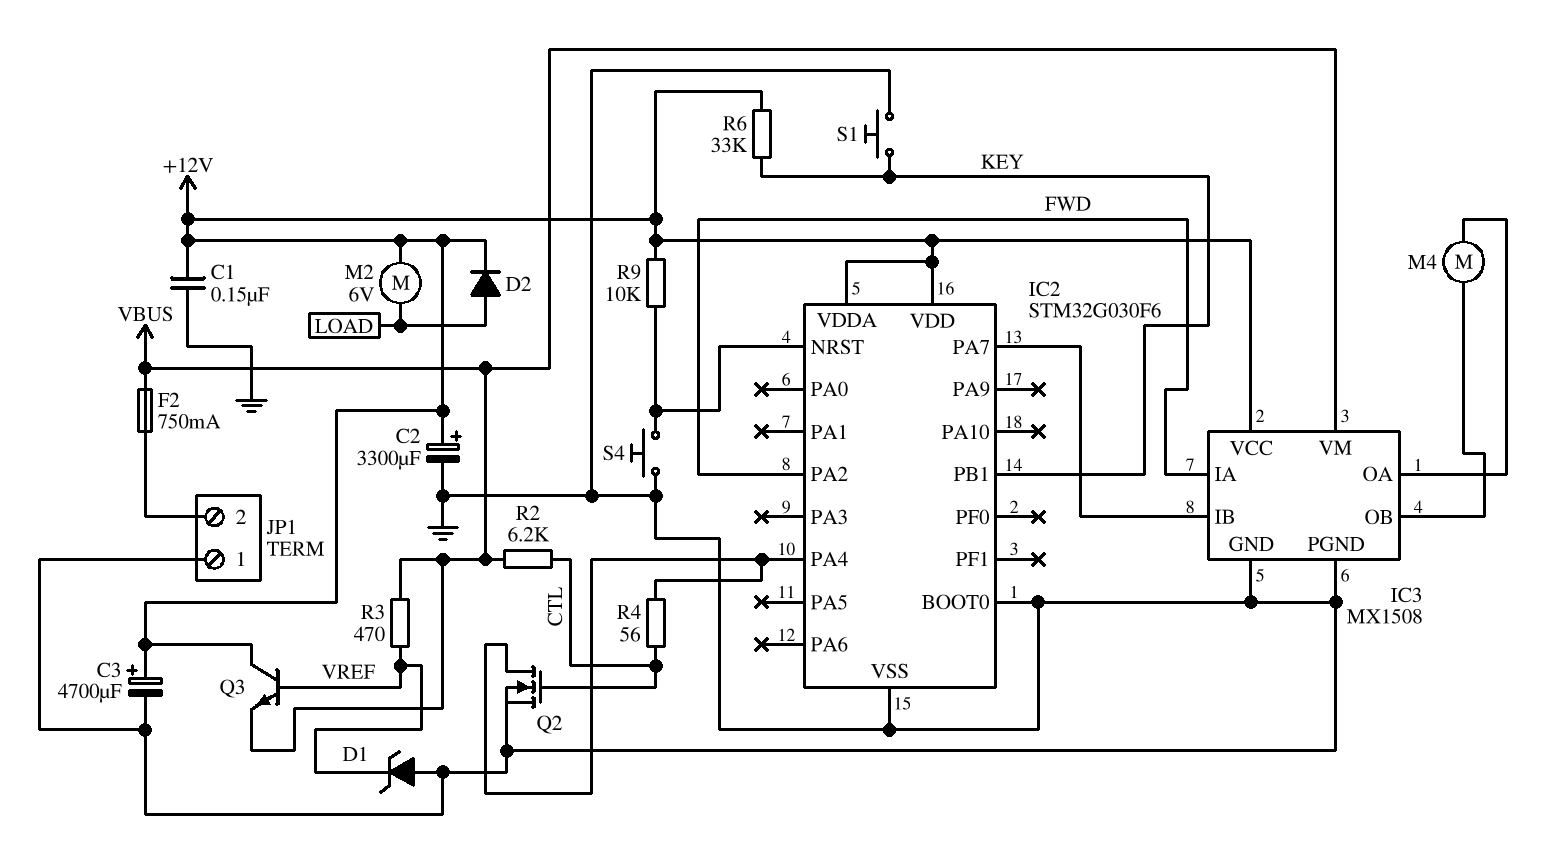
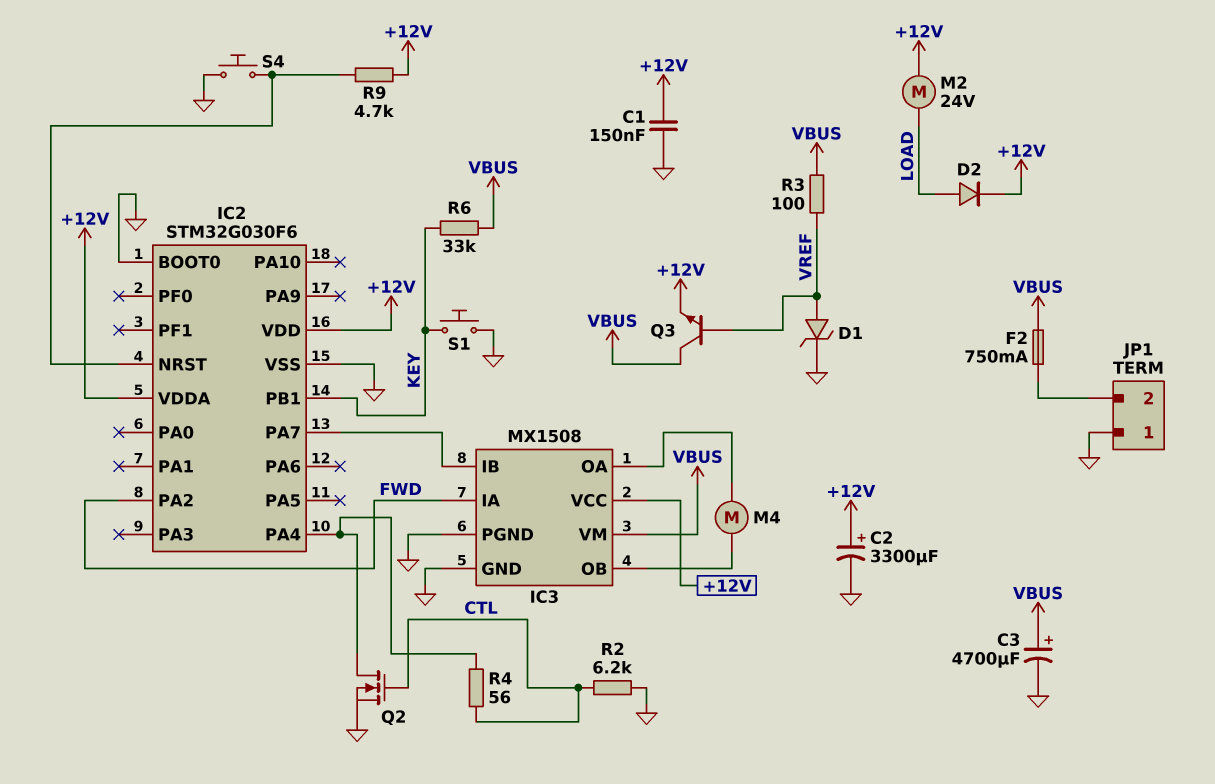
C3: 4700uF (plus +12V, minus GND) -> 4700uF (plus VBUS, minus GND)
D1: zener (A GND, K VREF) -> zener (A VREF, K GND)
M2: motor 6V (+12V, LOAD) -> motor 24V (+12V, LOAD)
Q3: NPN (B VREF, C +12V, E VBUS) -> NPN (B VREF, C VBUS, E +12V)
R2: 6.2k (CTL, VBUS) -> 6.2k (CTL, GND)
R3: 470 (VBUS, VREF) -> 100 (VBUS, VREF)
R6: 33k (+12V, KEY) -> 33k (KEY, VBUS)
R9: 10k (+12V, IC2/NRST) -> 4.7k (+12V, IC2/NRST)

